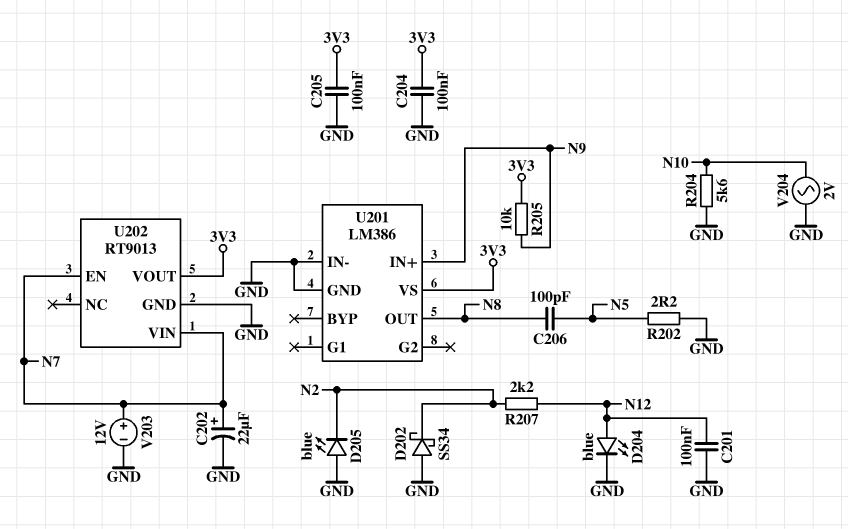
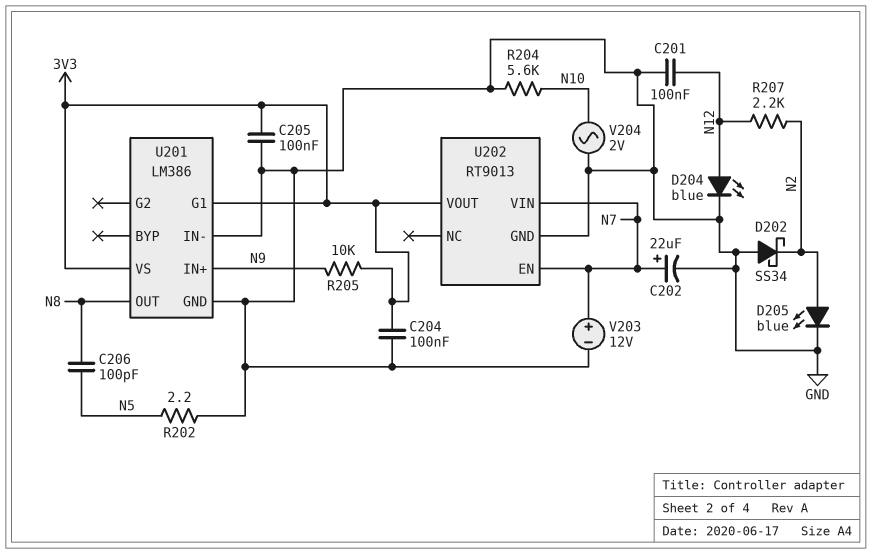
D205: LED blue (A GND, K N2) -> LED blue (A N2, K GND)
U201 pin G1: none -> 3V3

